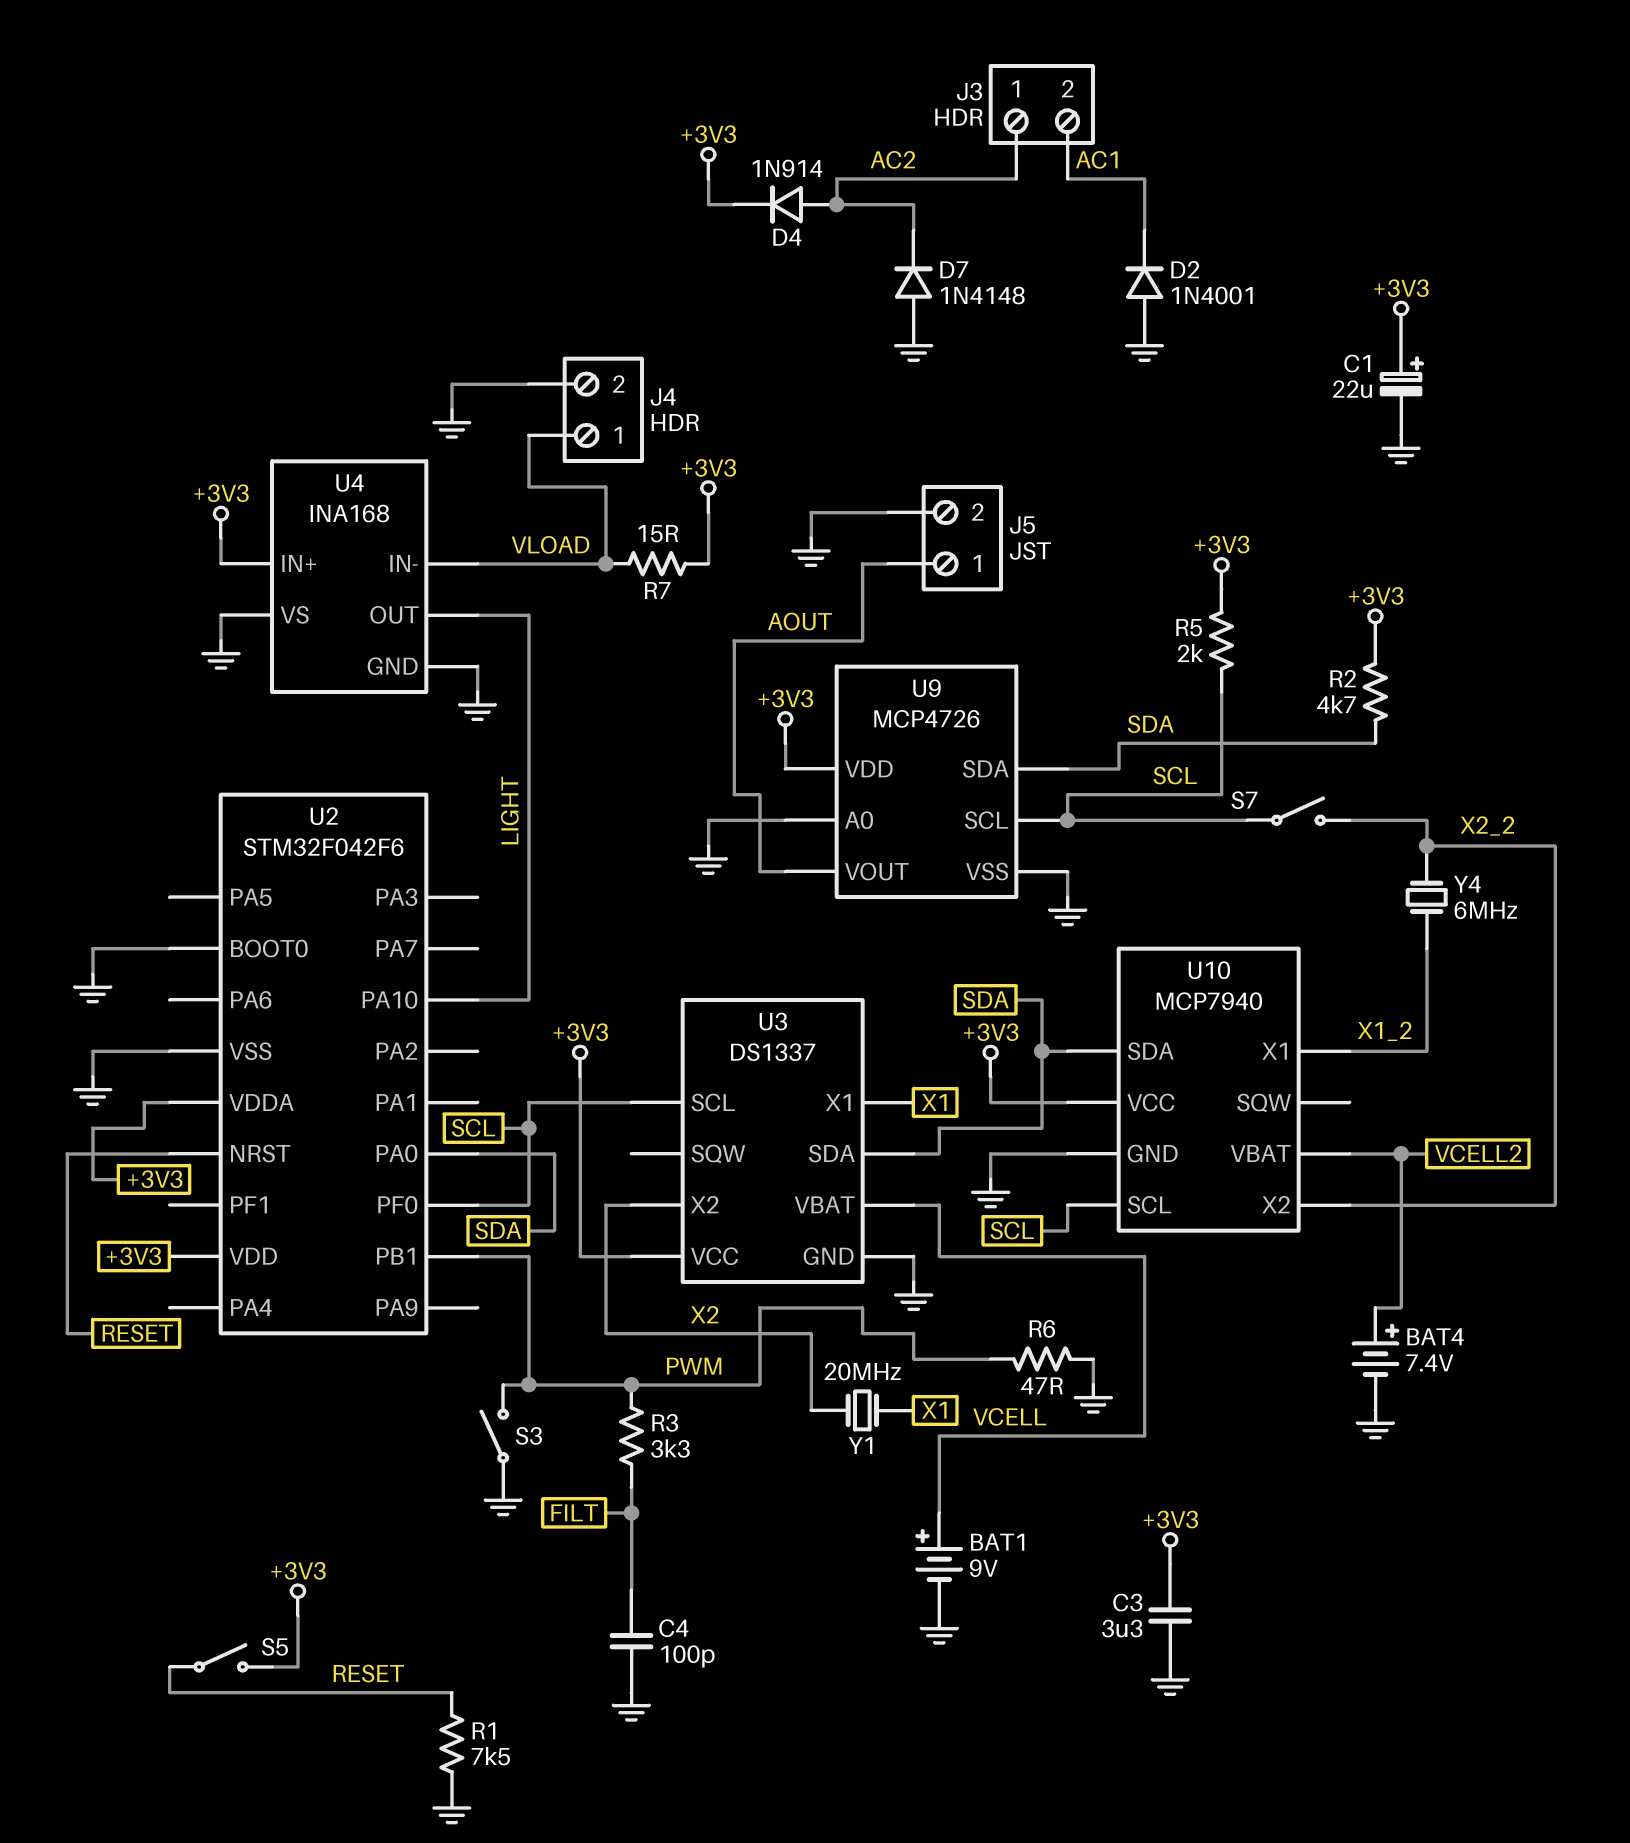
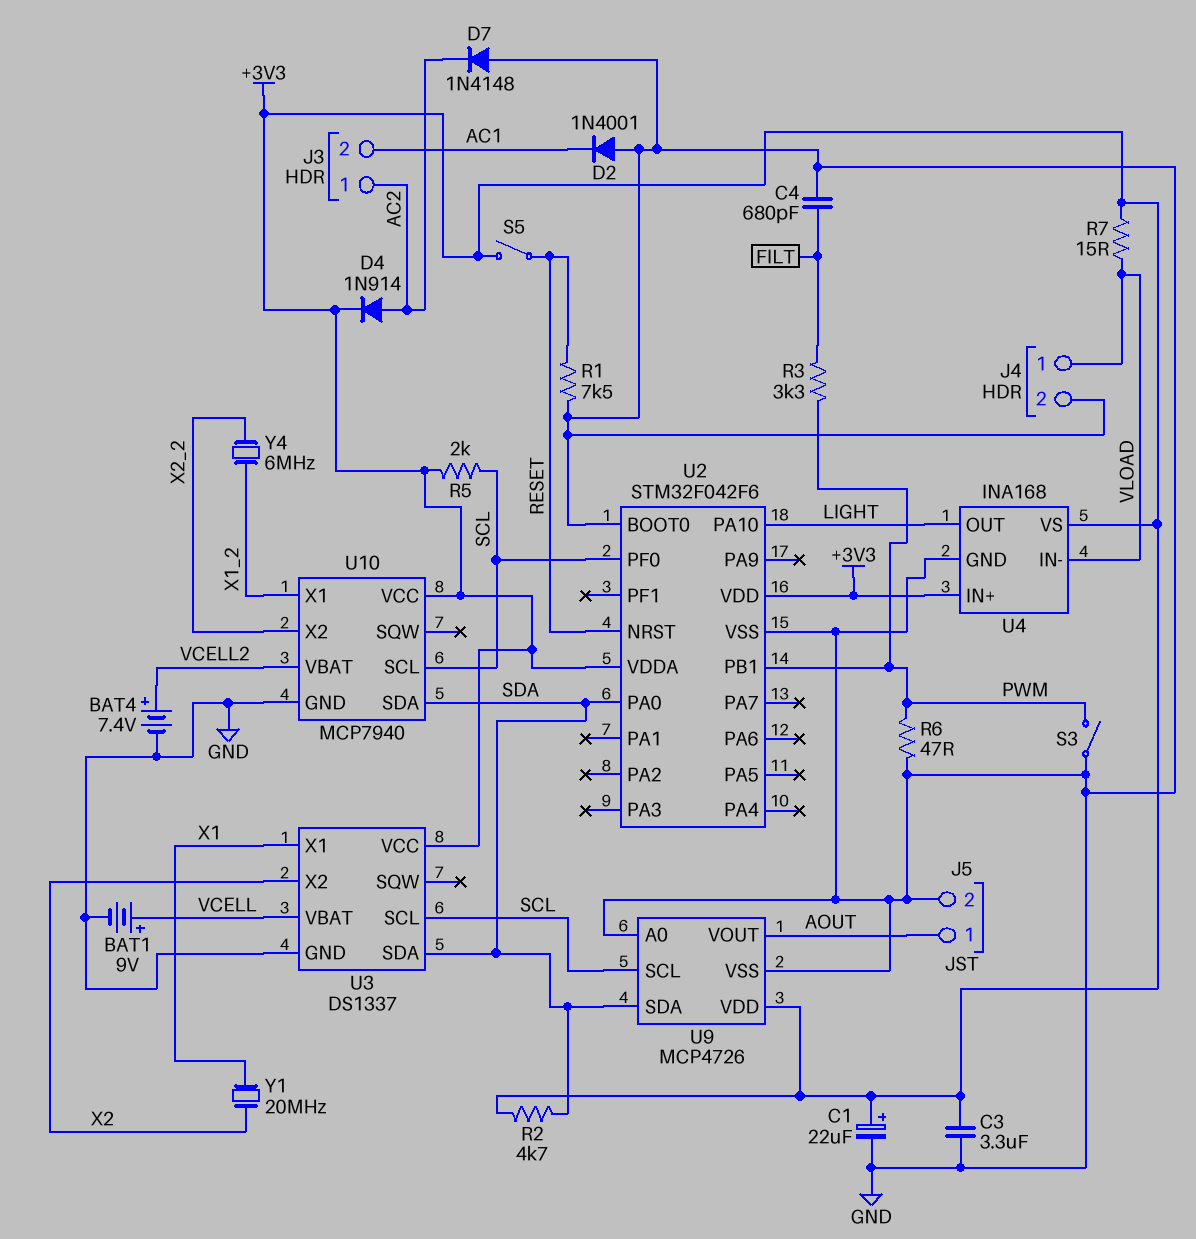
C4: 100pF (FILT, GND) -> 680pF (FILT, GND)
S7: switch (SCL, X2_2) -> none
U4 pin VS: GND -> +3V3

